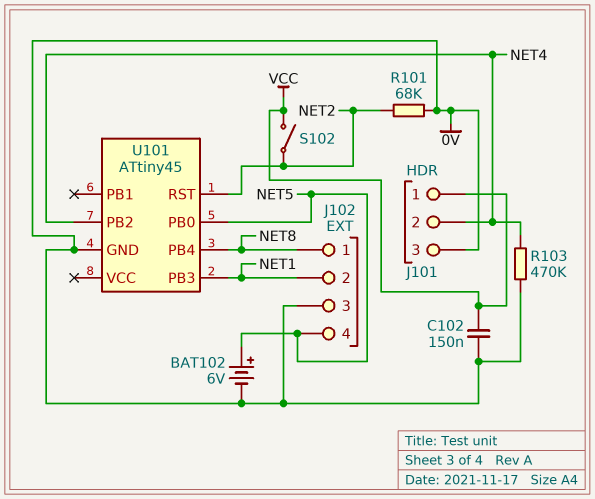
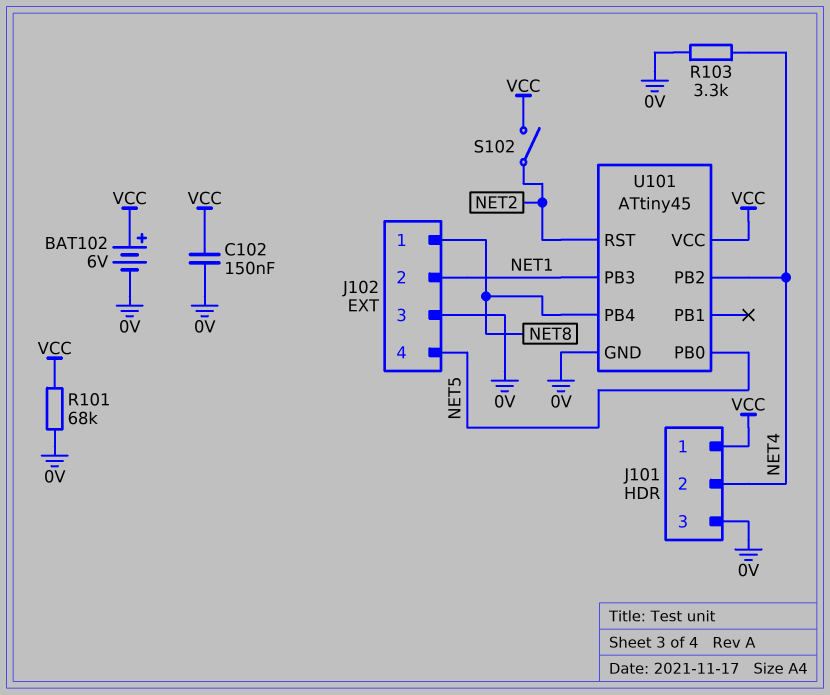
BAT102: 6V (plus NET5, minus 0V) -> 6V (plus VCC, minus 0V)
R101: 68k (0V, NET2) -> 68k (0V, VCC)
R103: 470k (0V, NET4) -> 3.3k (0V, NET4)
U101 pin VCC: none -> VCC

